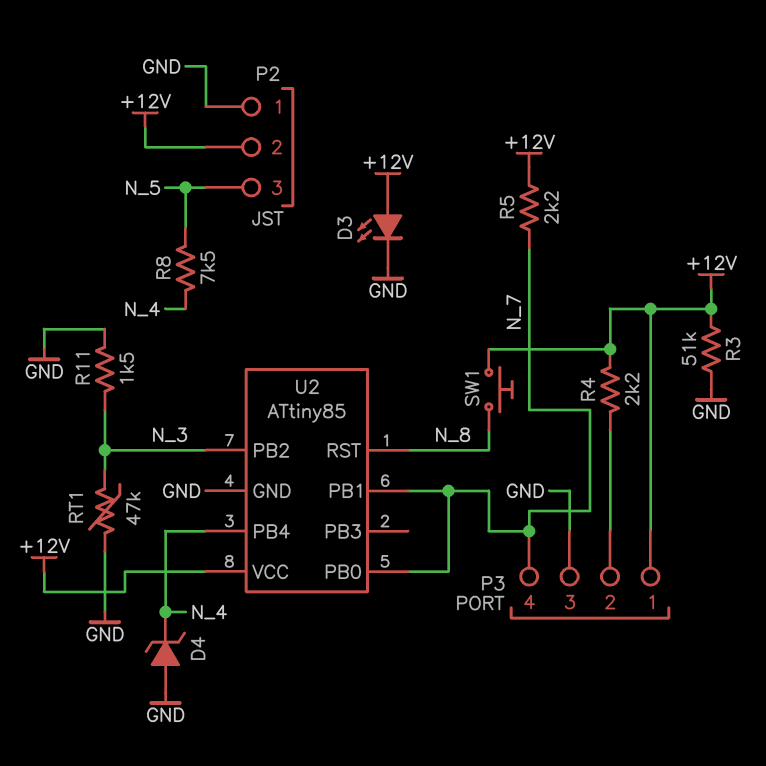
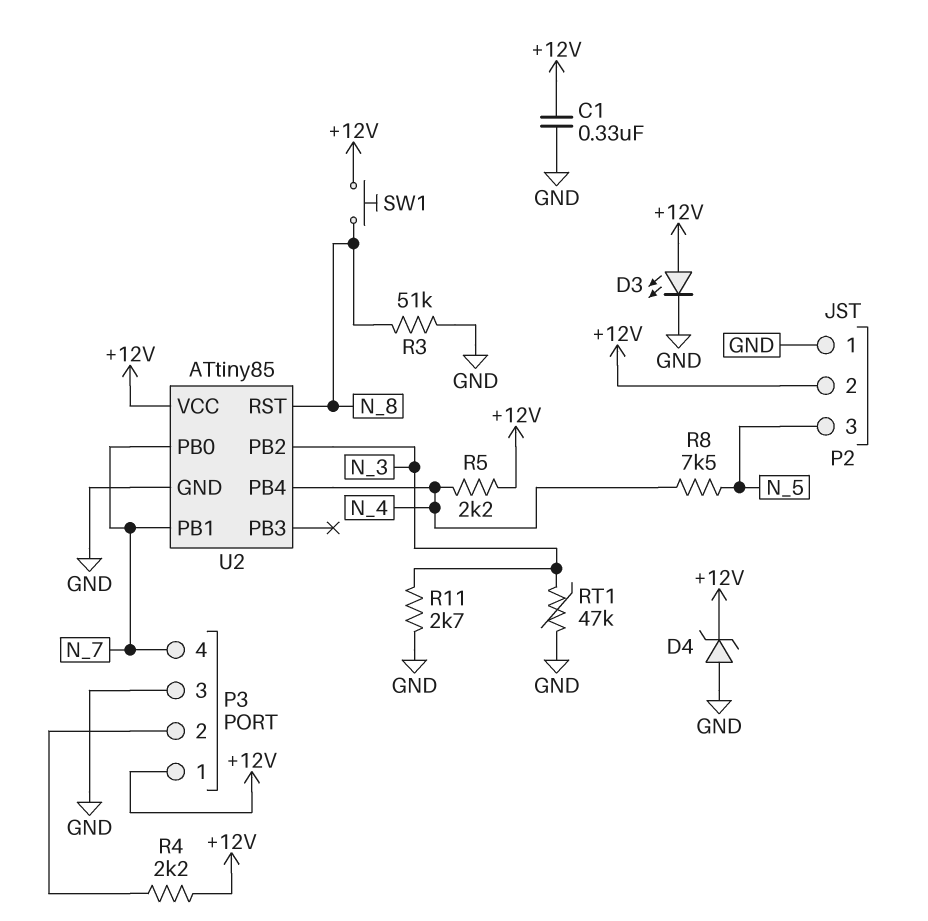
C1: none -> 330nF (+12V, GND)
D4: zener (A GND, K N_4) -> zener (A GND, K +12V)
R3: 51k (+12V, GND) -> 51k (GND, N_8)
R5: 2.2k (+12V, N_7) -> 2.2k (+12V, N_4)
R11: 1.5k (GND, N_3) -> 2.7k (GND, N_3)

